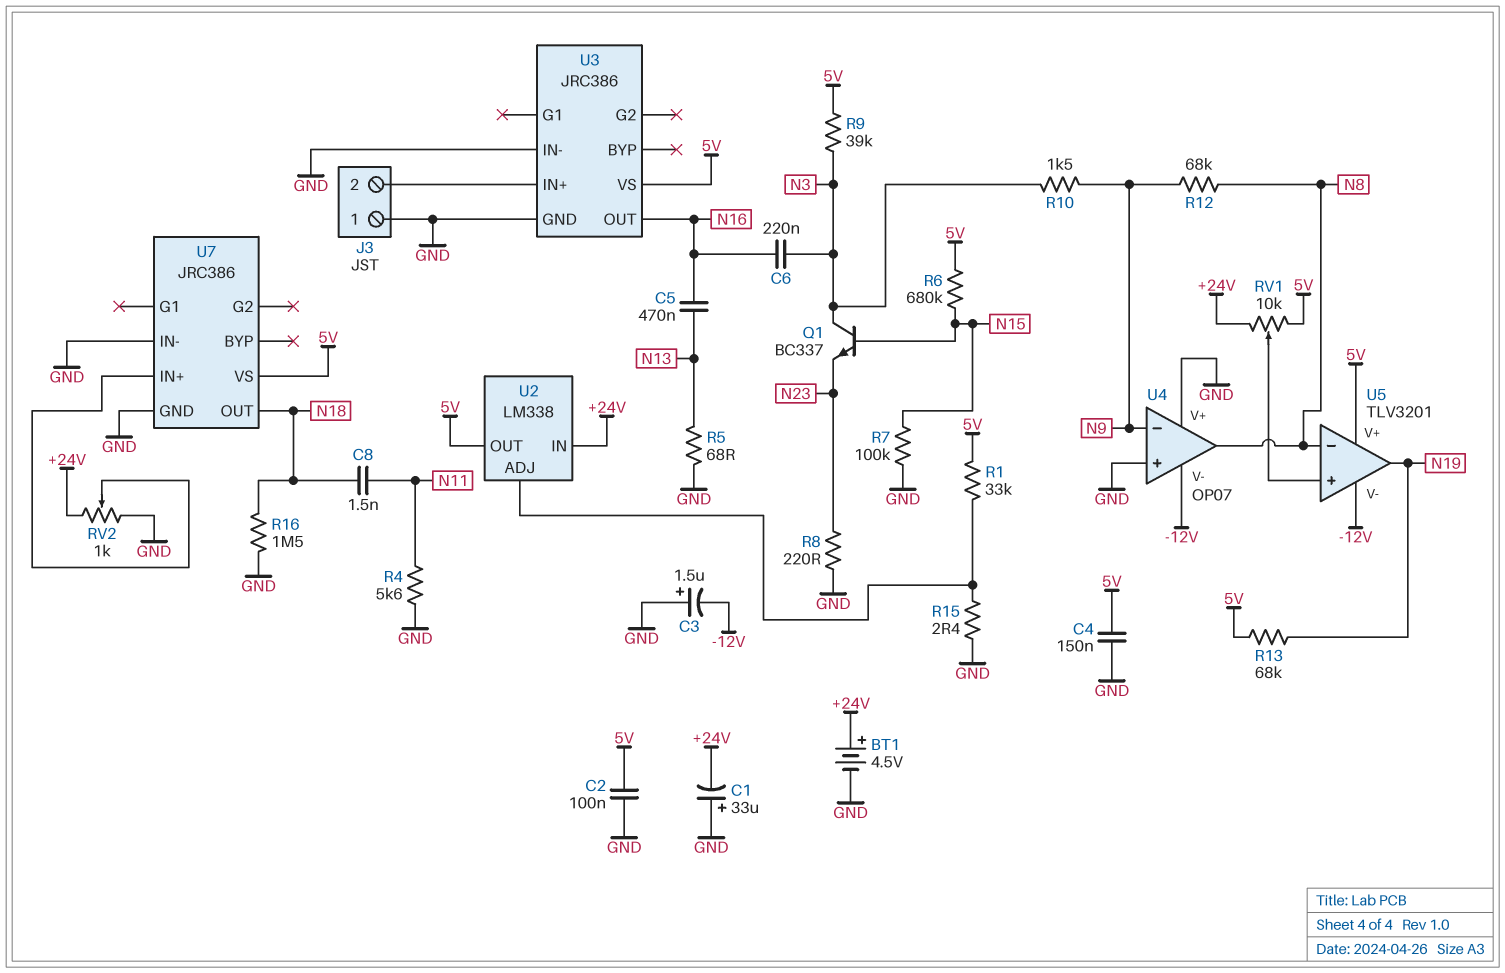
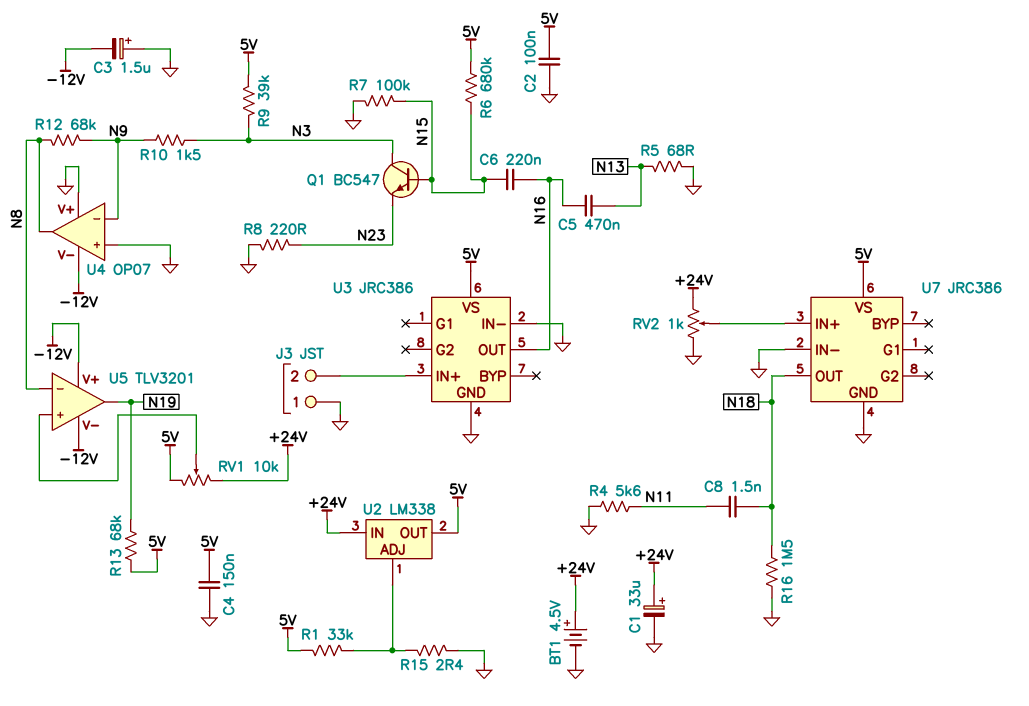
C1: 33uF (plus GND, minus +24V) -> 33uF (plus +24V, minus GND)
C6: 220nF (N3, N16) -> 220nF (N15, N16)
Q1: NPN BC337 (B N15, C N3, E N23) -> NPN BC547 (B N15, C N3, E N23)
U5 pin V+: 5V -> -12V

